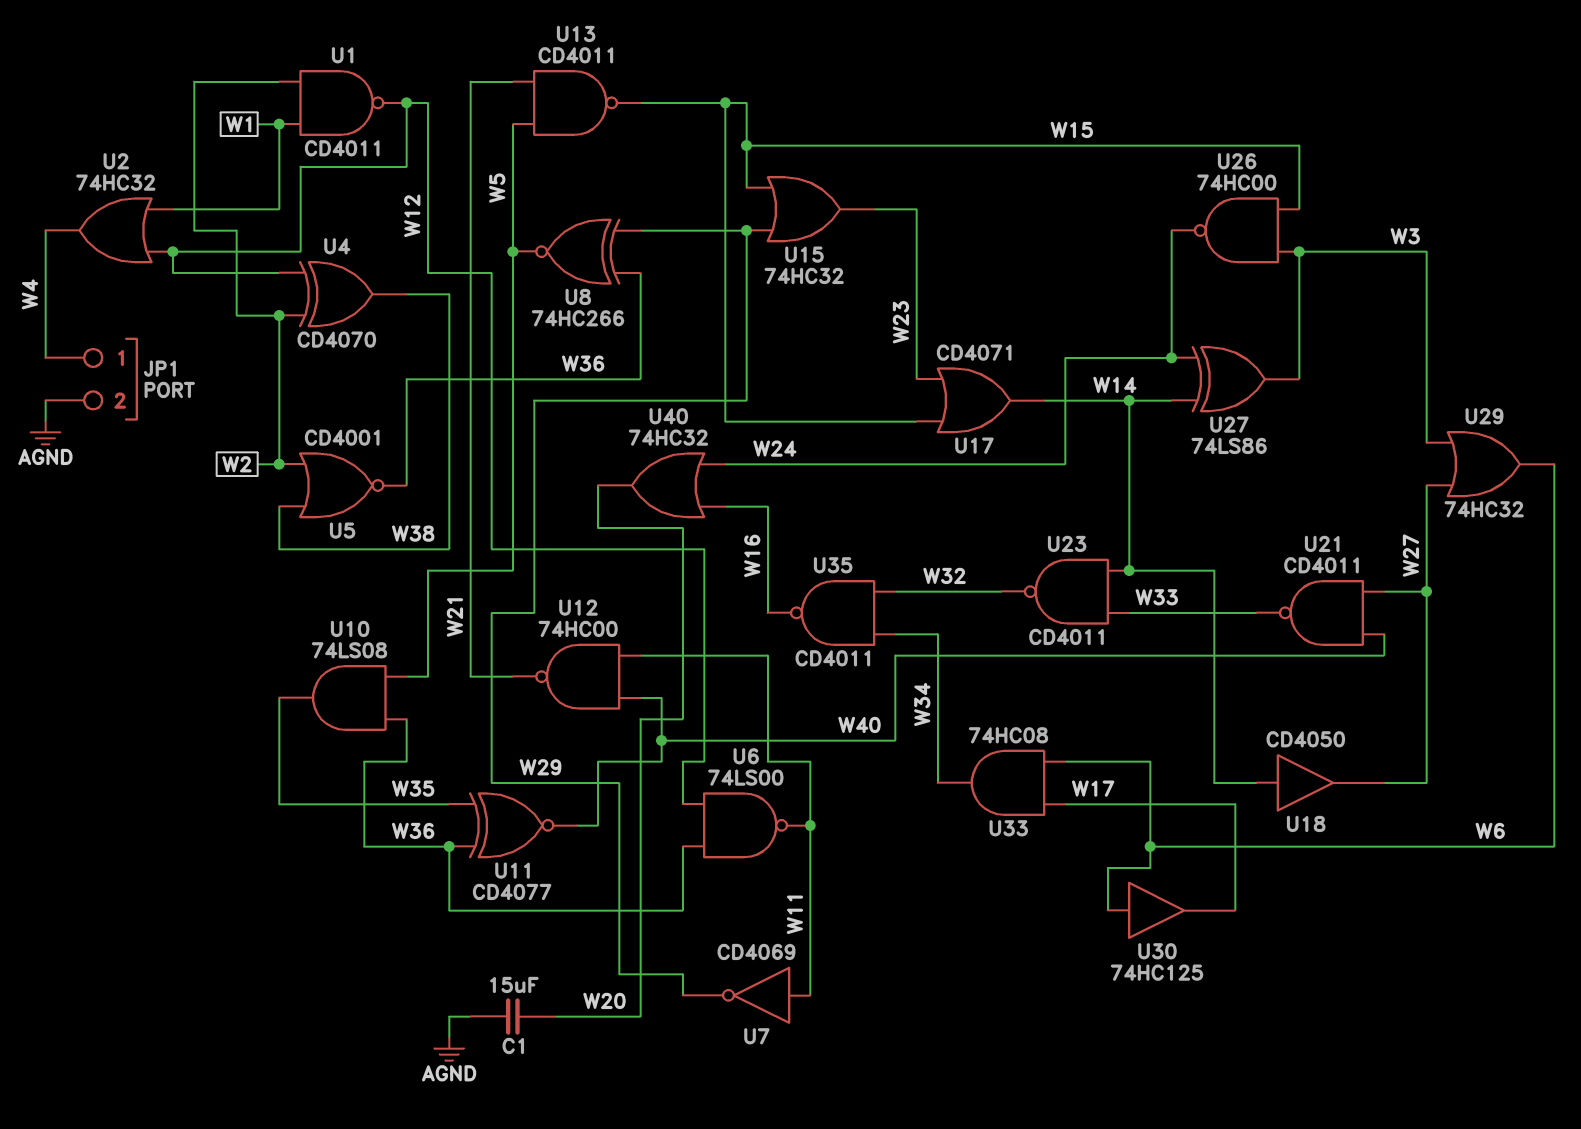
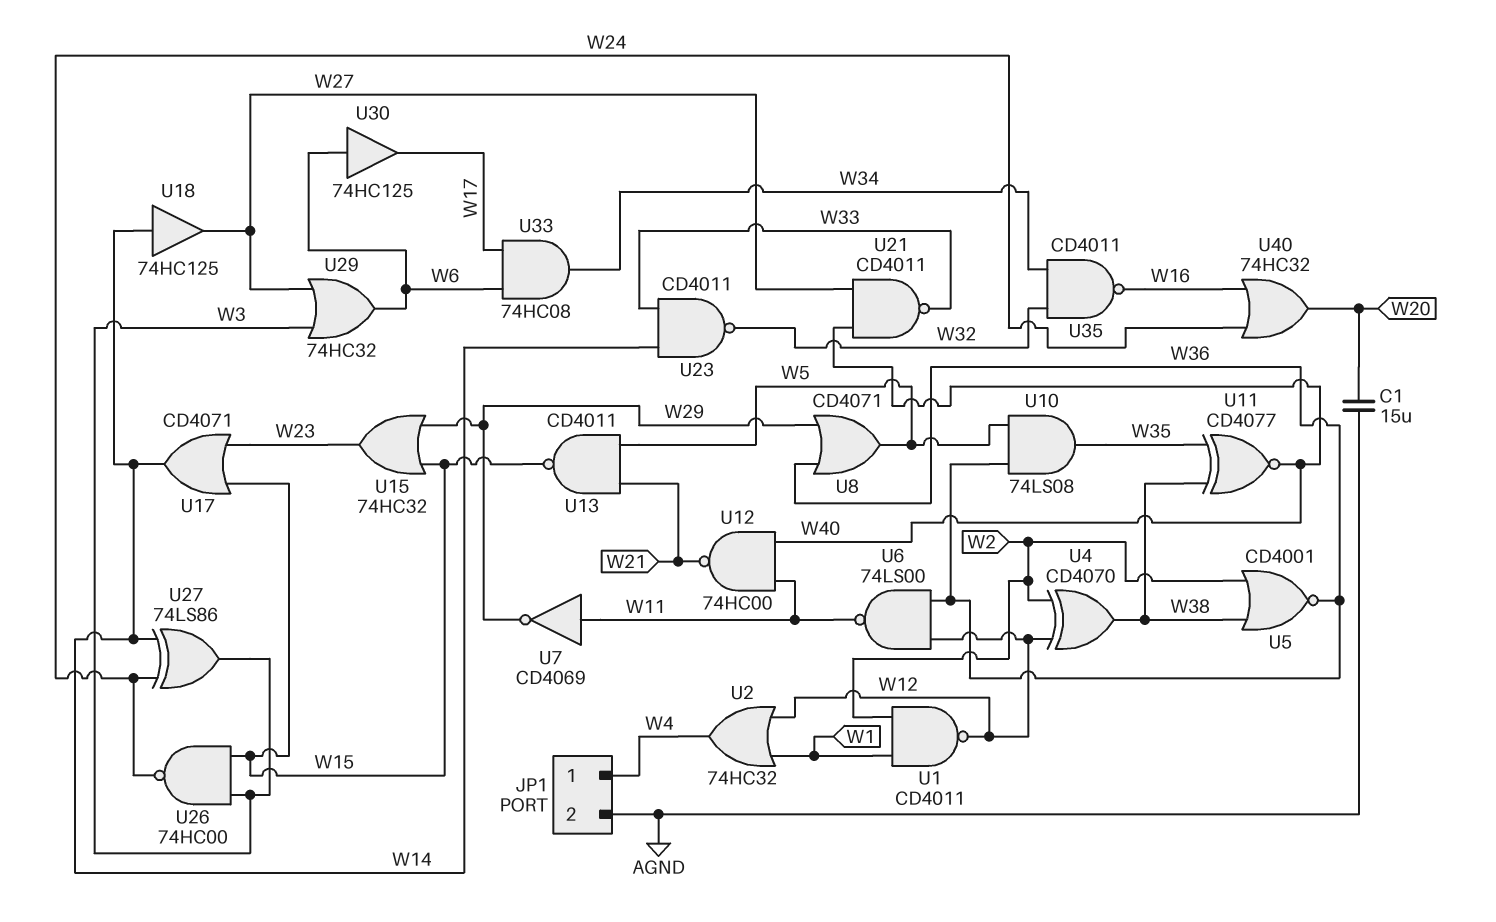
U8: XNOR 74HC266 (in W29, in W36, out W5) -> OR CD4071 (in W29, in W36, out W5)
U11: XNOR CD4077 (in W35, in W36, out W40) -> XNOR CD4077 (in W35, in W38, out W40)
U18: buffer CD4050 (in W14, out W27) -> buffer 74HC125 (in W14, out W27)

